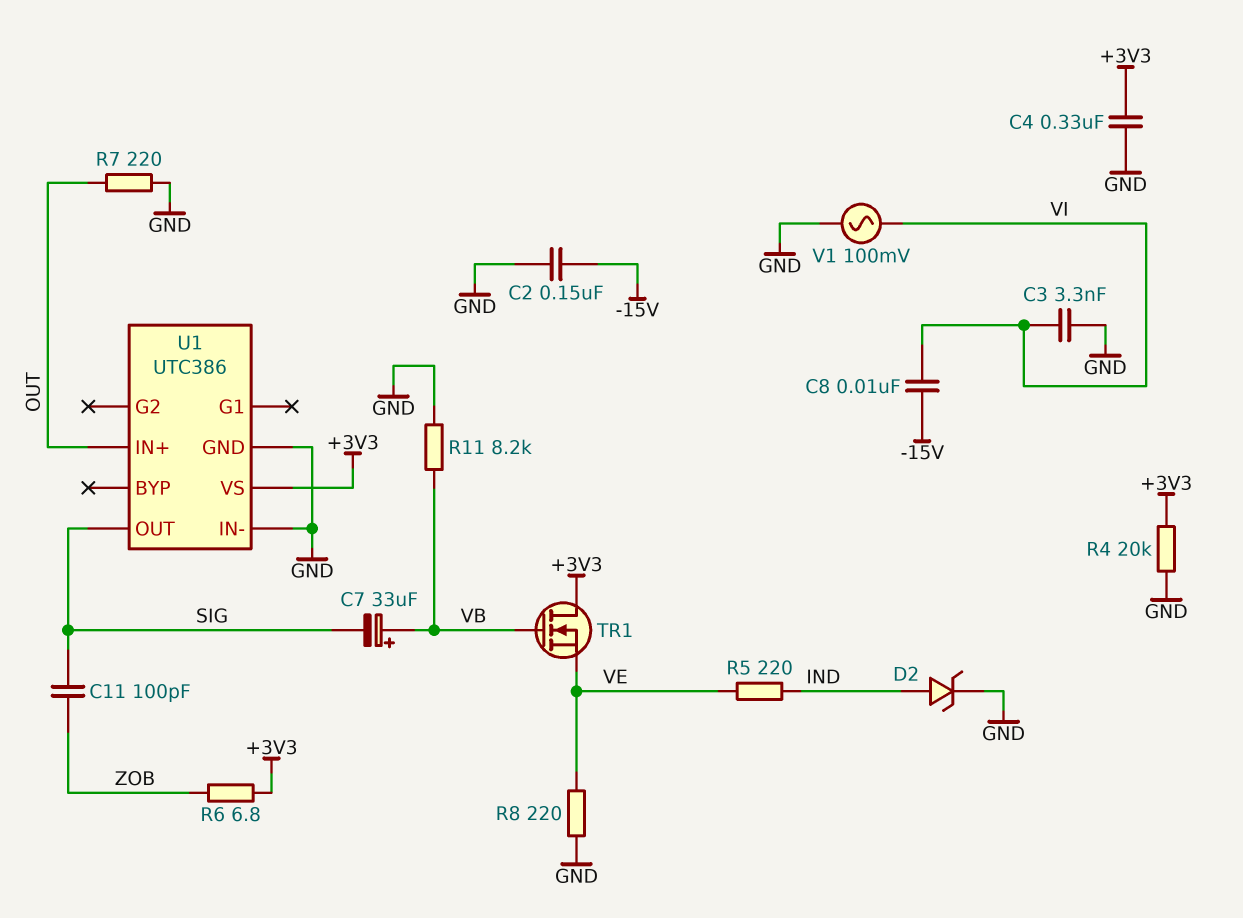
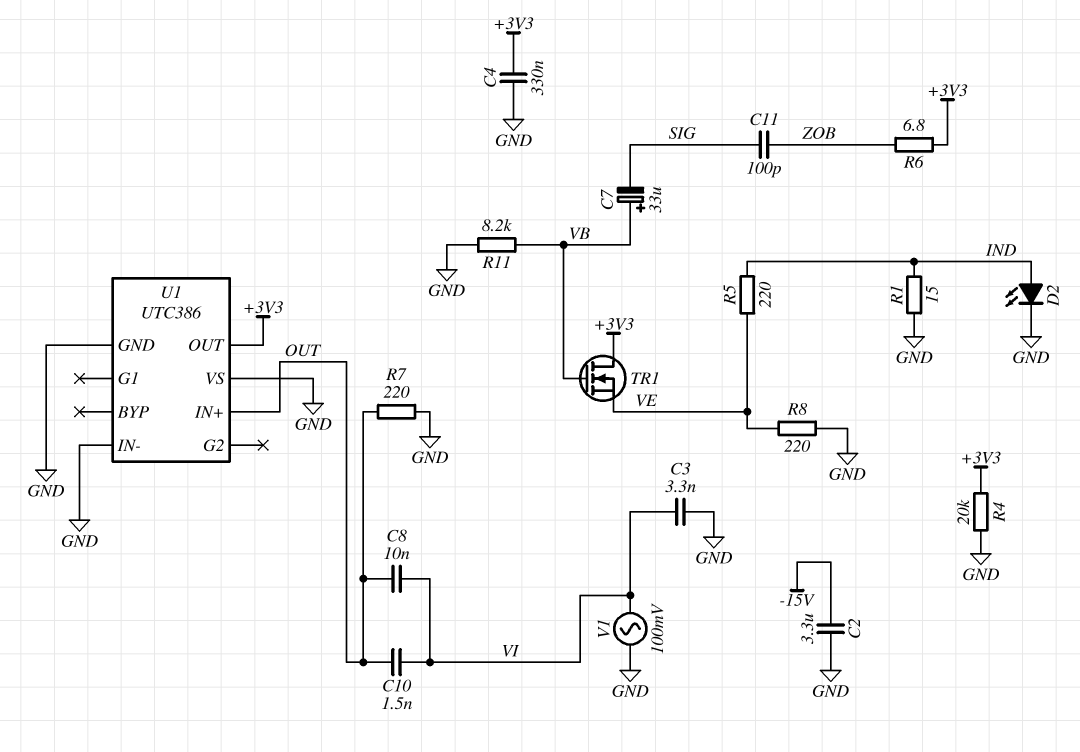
C2: 150nF (-15V, GND) -> 3.3uF (-15V, GND)
C8: 10nF (-15V, VI) -> 10nF (OUT, VI)
C10: none -> 1.5nF (OUT, VI)
D2: zener (A IND, K GND) -> LED (A IND, K GND)
R1: none -> 15 (GND, IND)
U1 pin OUT: SIG -> +3V3
U1 pin VS: +3V3 -> GND

